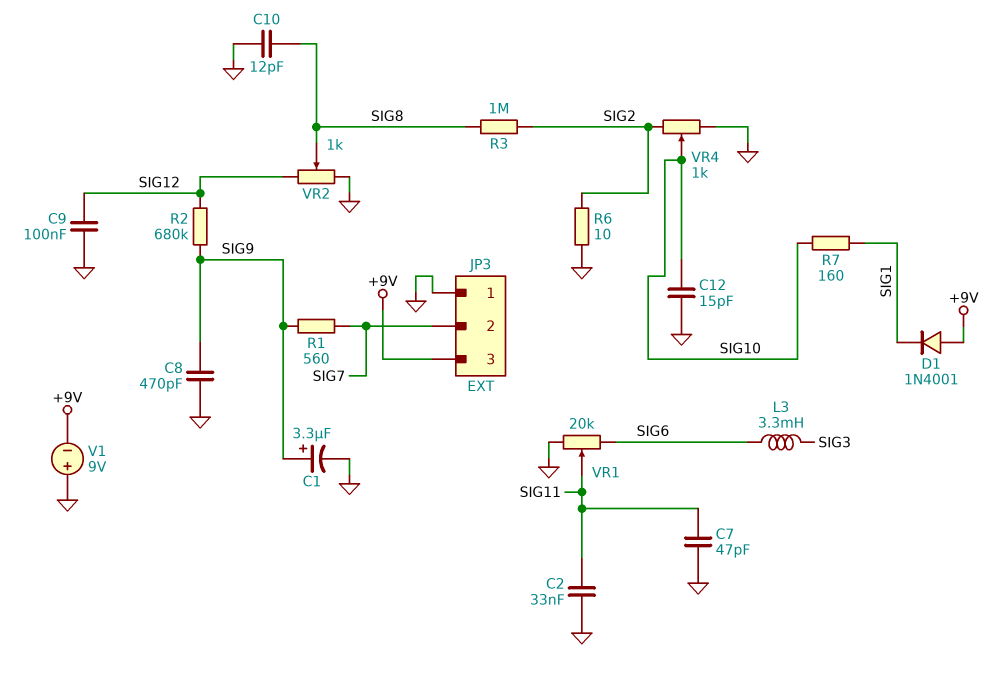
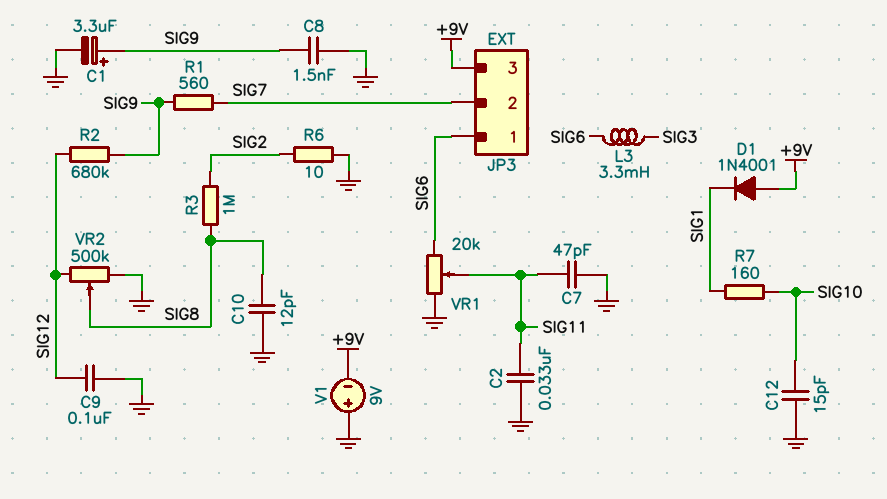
C8: 470pF (GND, SIG9) -> 1.5nF (GND, SIG9)
JP3 pin 1: GND -> SIG6
VR2: 1k (GND, SIG12, wiper SIG8) -> 500k (GND, SIG12, wiper SIG8)
VR4: 1k (GND, SIG2, wiper SIG10) -> none

